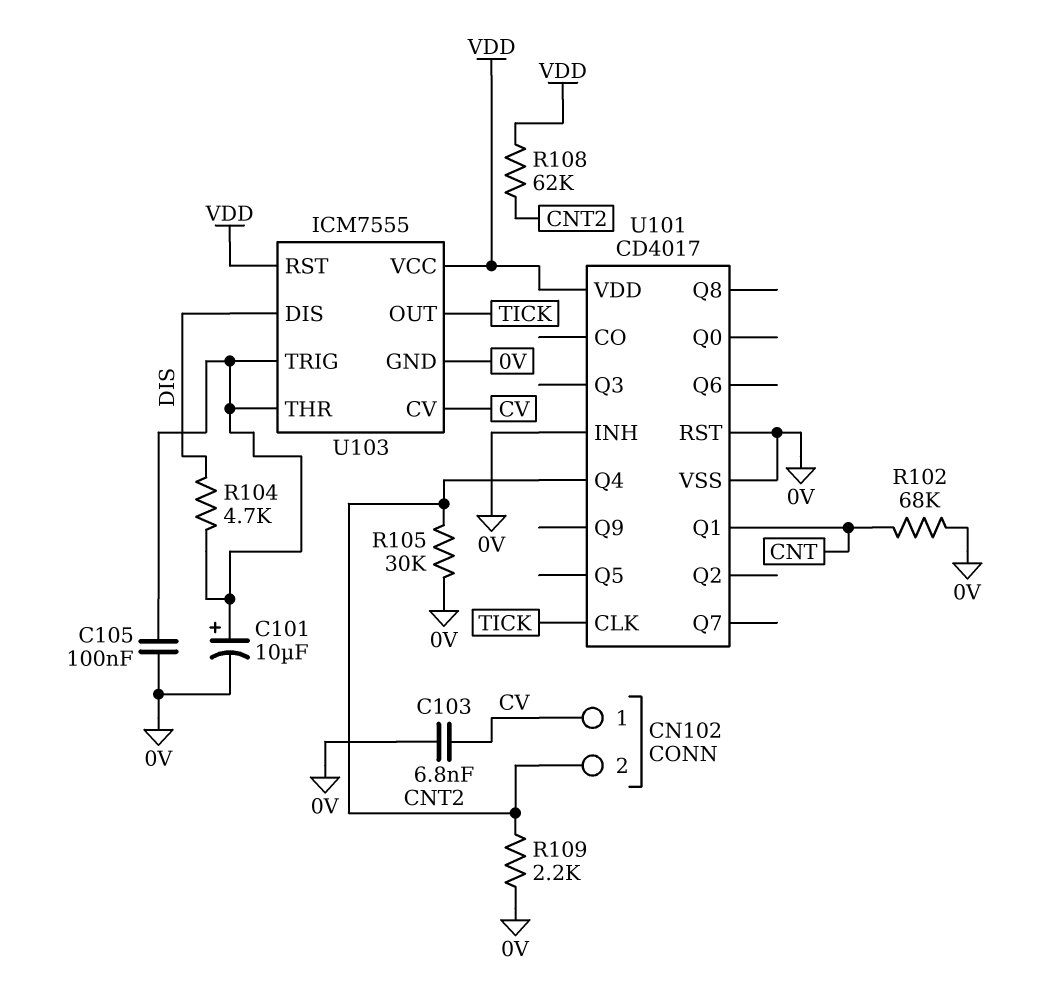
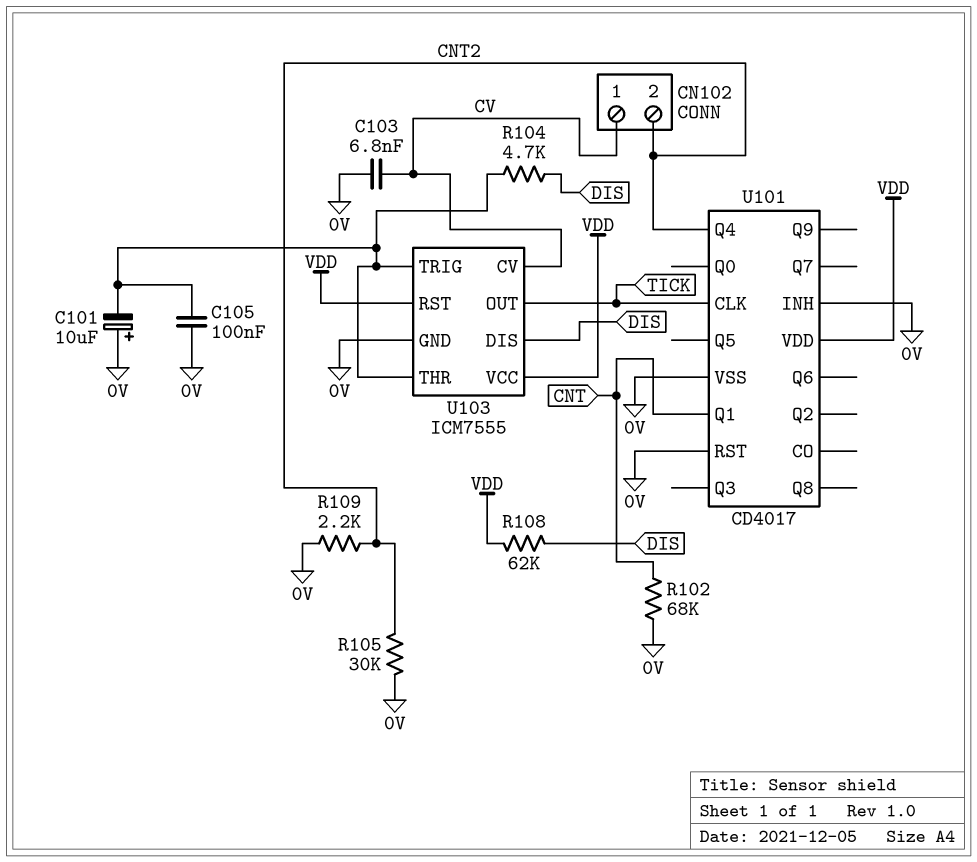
C101: 10uF (plus U103/THR, minus 0V) -> 10uF (plus 0V, minus U103/THR)
R108: 62k (CNT2, VDD) -> 62k (DIS, VDD)

